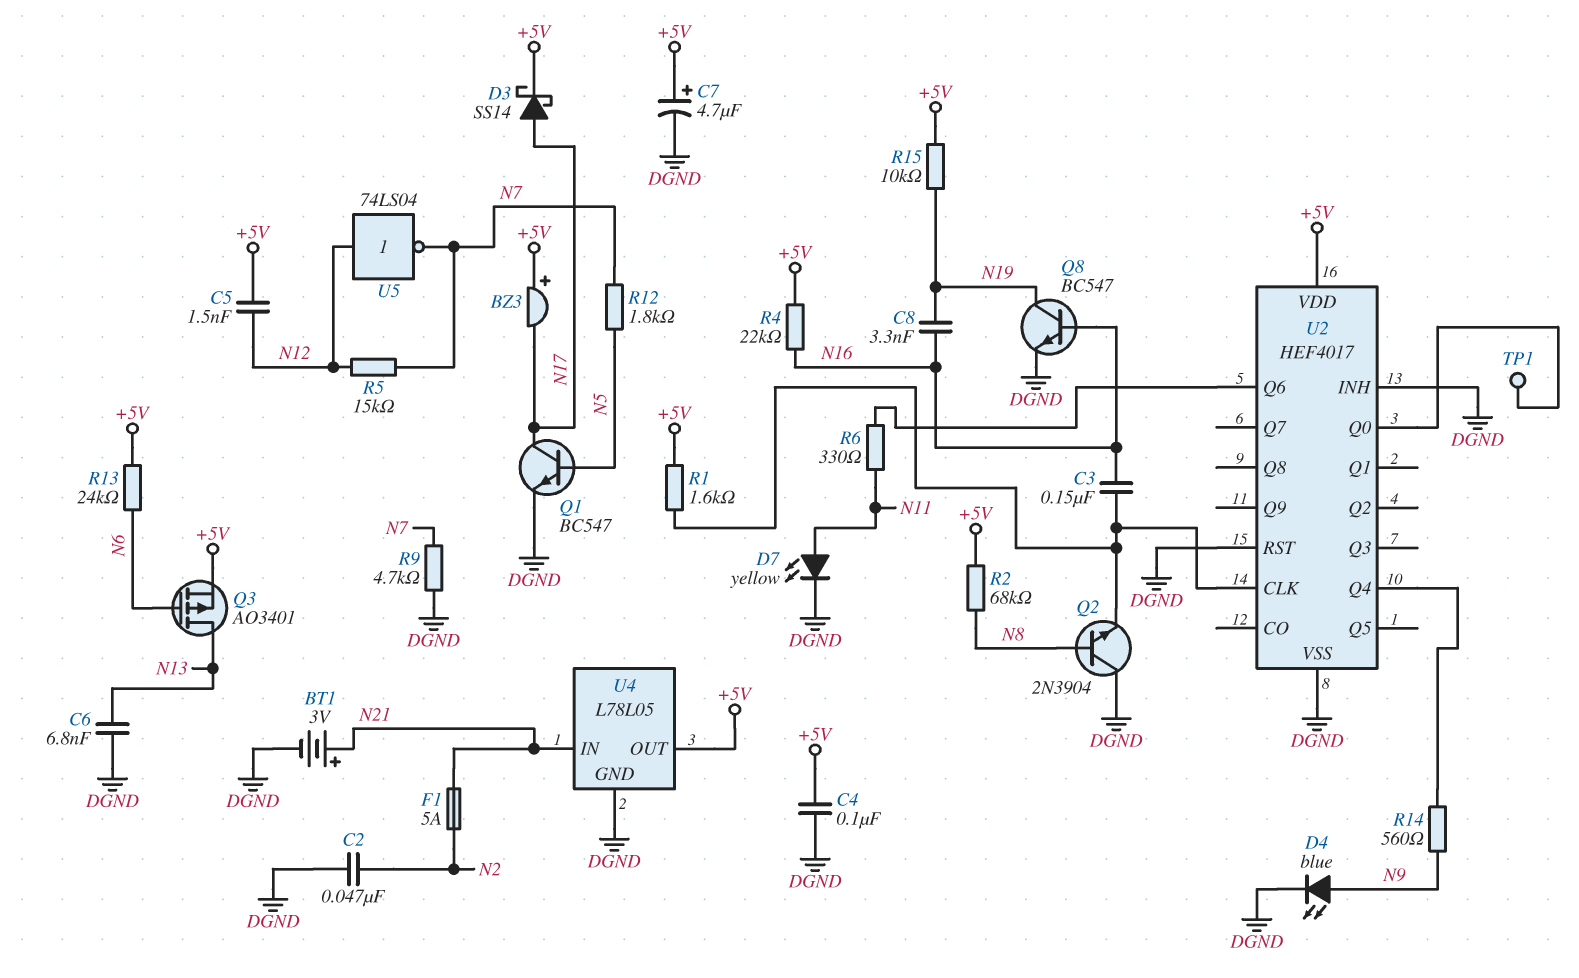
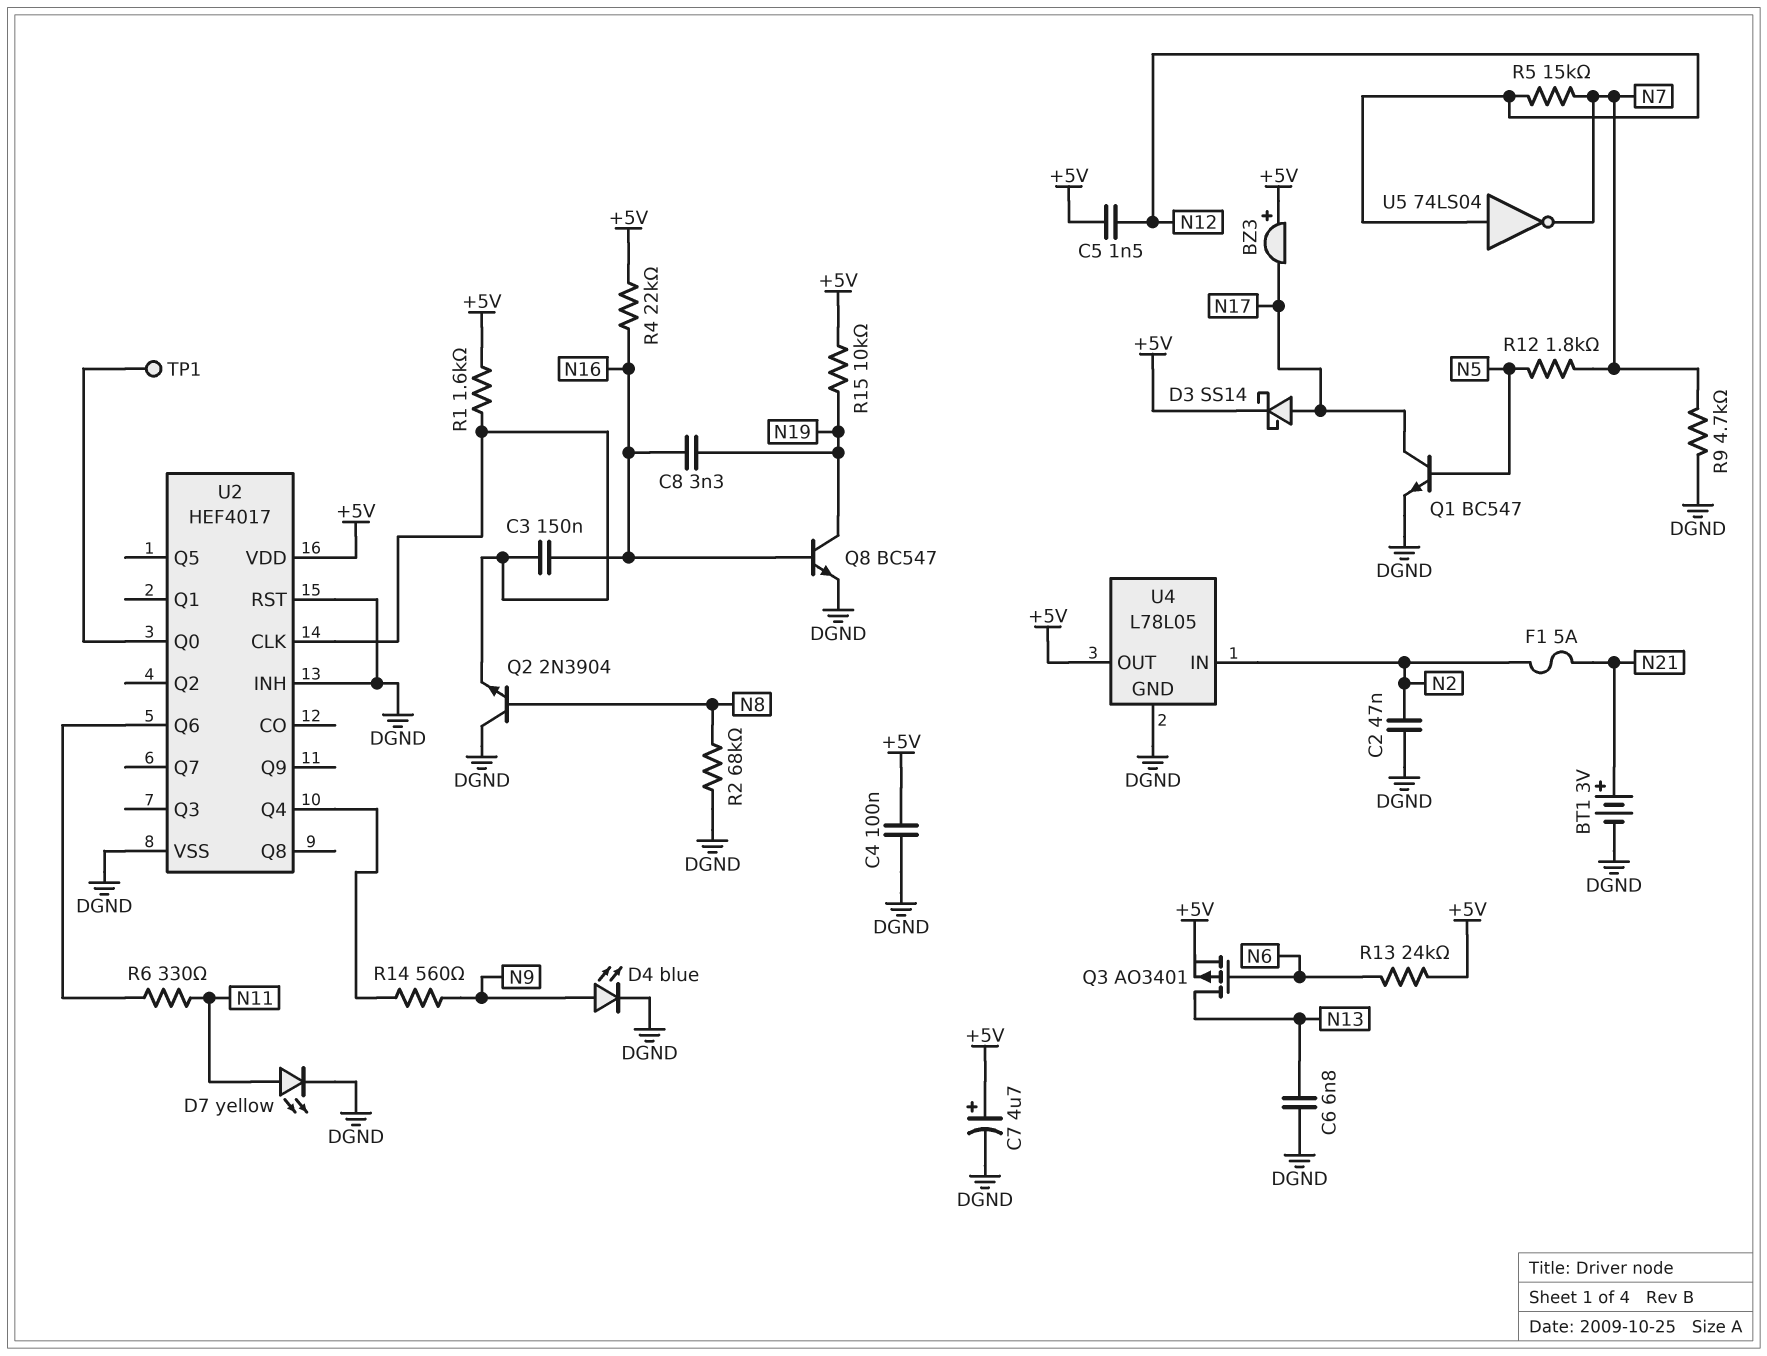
R2: 68k (+5V, N8) -> 68k (DGND, N8)
U4 pin IN: N21 -> N2

